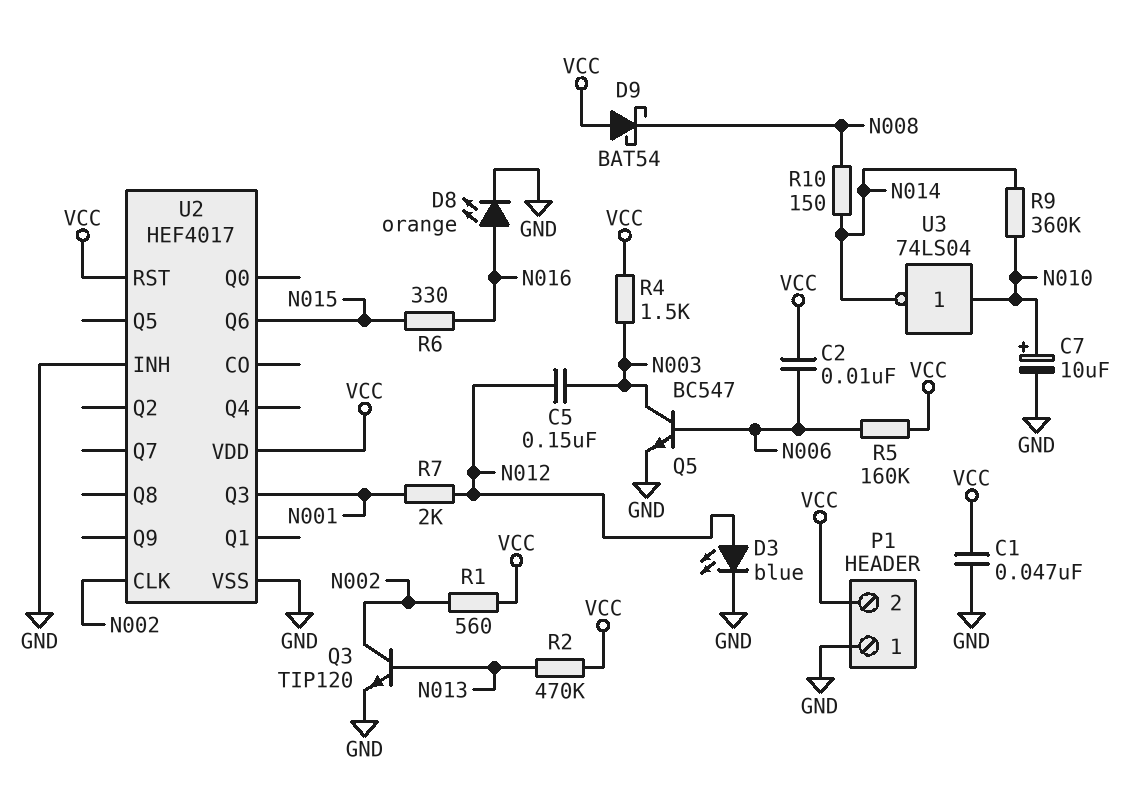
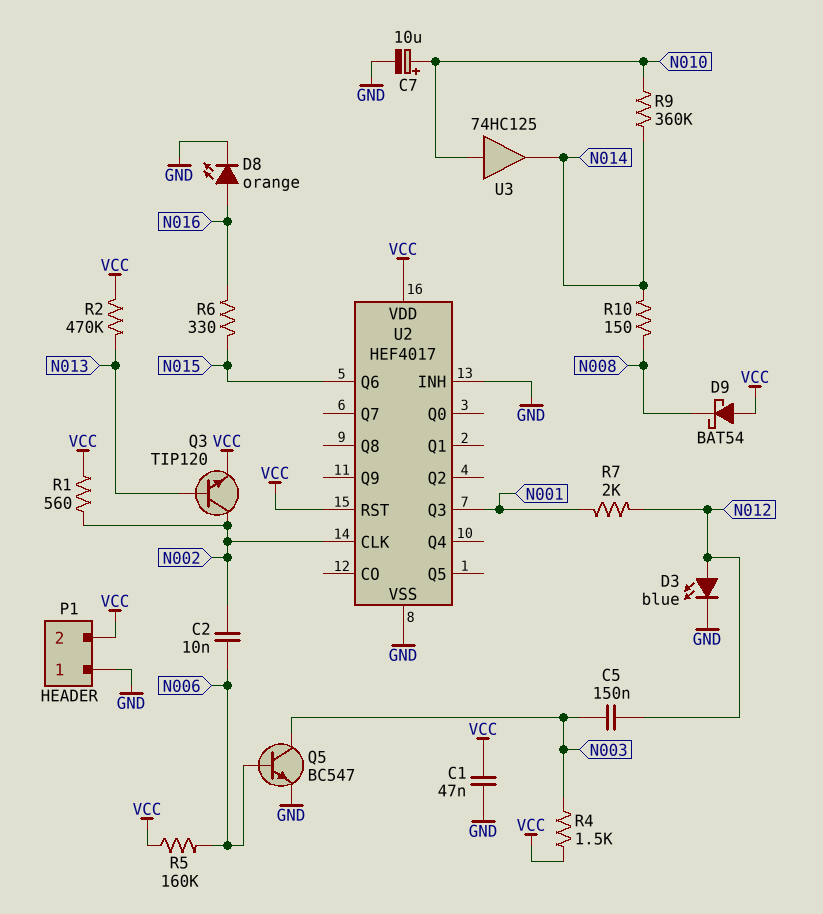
C2: 10nF (N006, VCC) -> 10nF (N002, N006)
Q3: NPN TIP120 (B N013, C N002, E GND) -> NPN TIP120 (B N013, C N002, E VCC)
U3: NOT 74LS04 (in N010, out N014) -> buffer 74HC125 (in N010, out N014)

